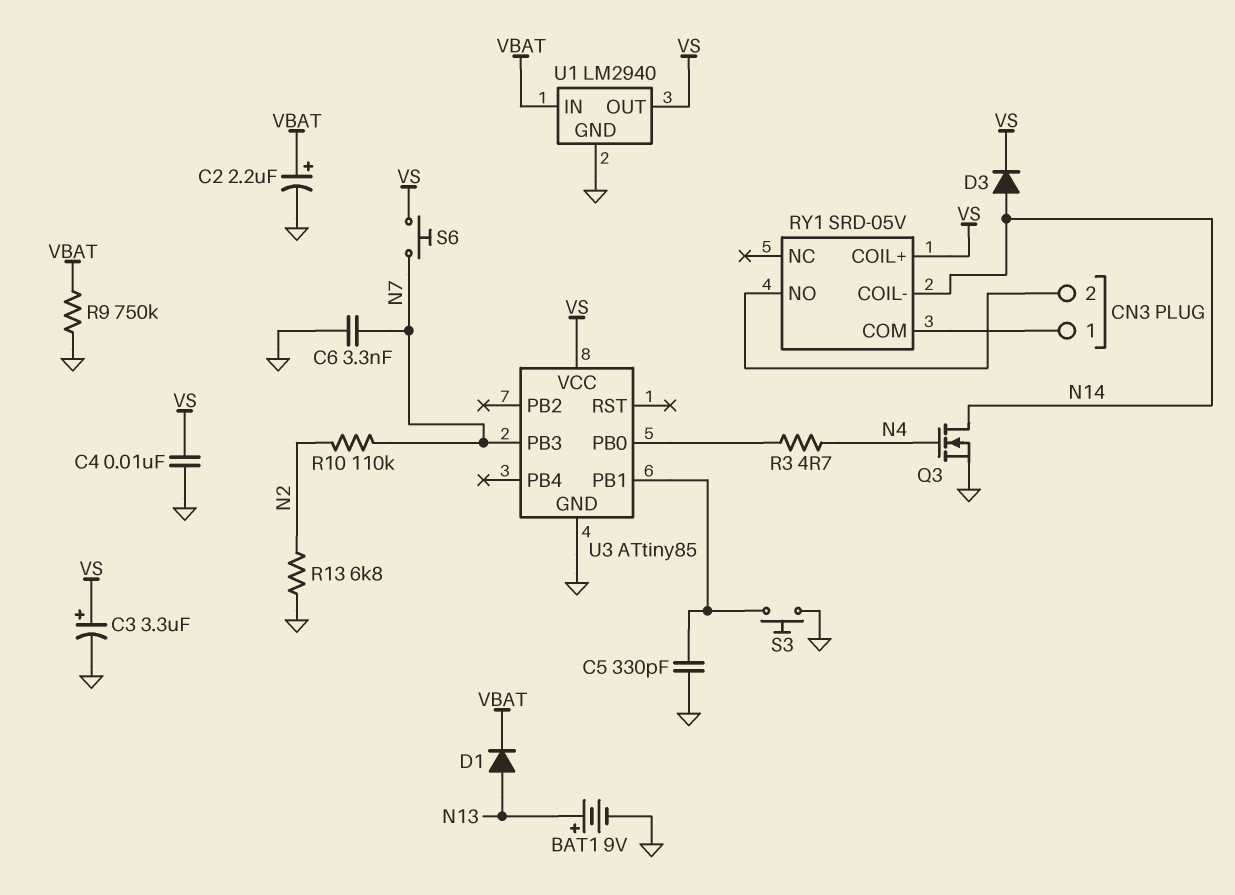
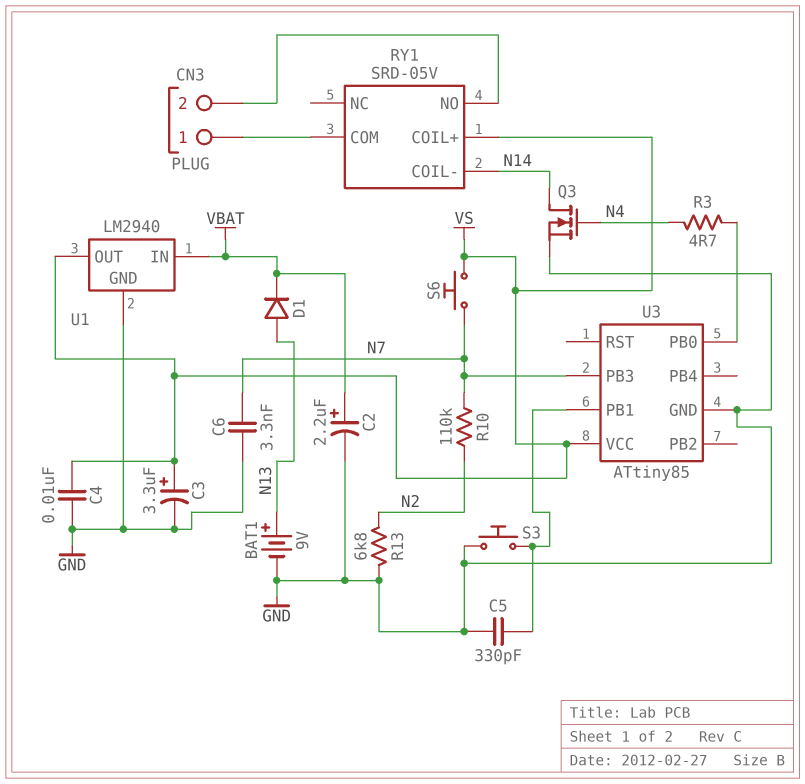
D3: diode (A N14, K VS) -> none
R9: 750k (GND, VBAT) -> none

